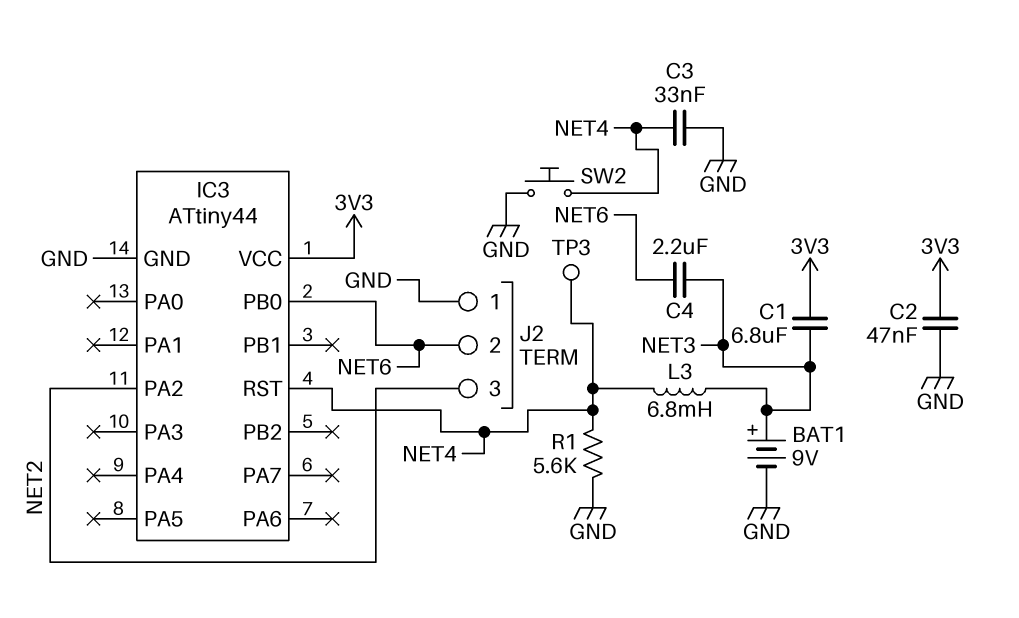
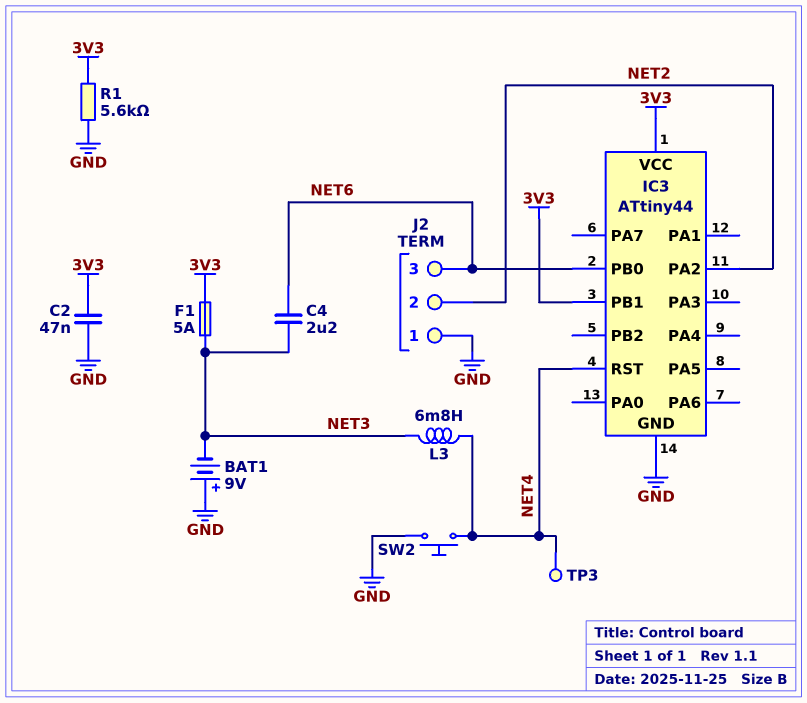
BAT1: 9V (plus NET3, minus GND) -> 9V (plus GND, minus NET3)
C1: 6.8uF (3V3, NET3) -> none
C3: 33nF (GND, NET4) -> none
F1: none -> 5A (3V3, NET3)
IC3 pin PB1: none -> 3V3
J2 pin 2: NET6 -> NET2
J2 pin 3: NET2 -> NET6
R1: 5.6k (GND, NET4) -> 5.6k (3V3, GND)

